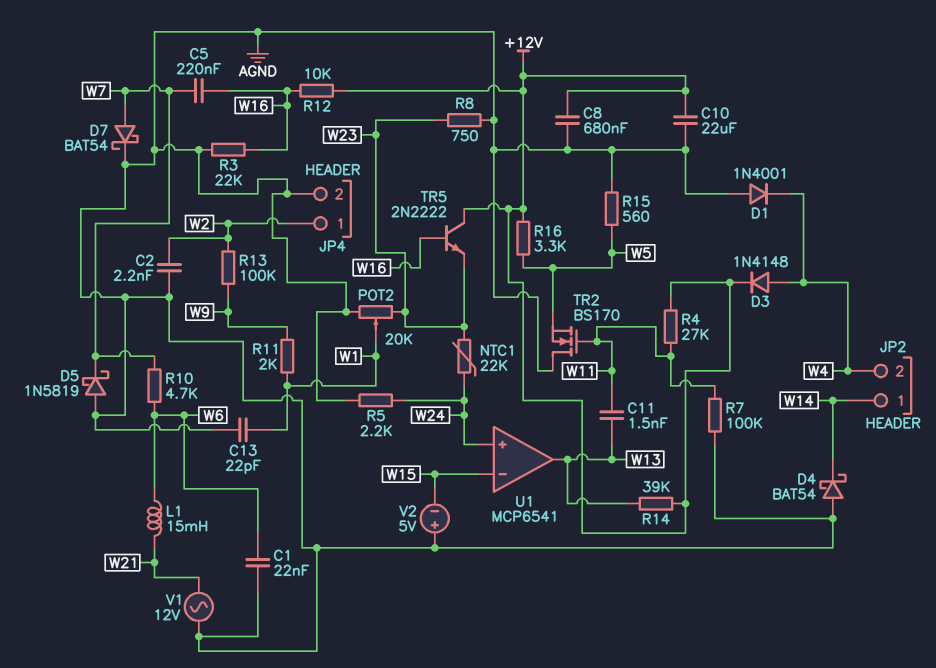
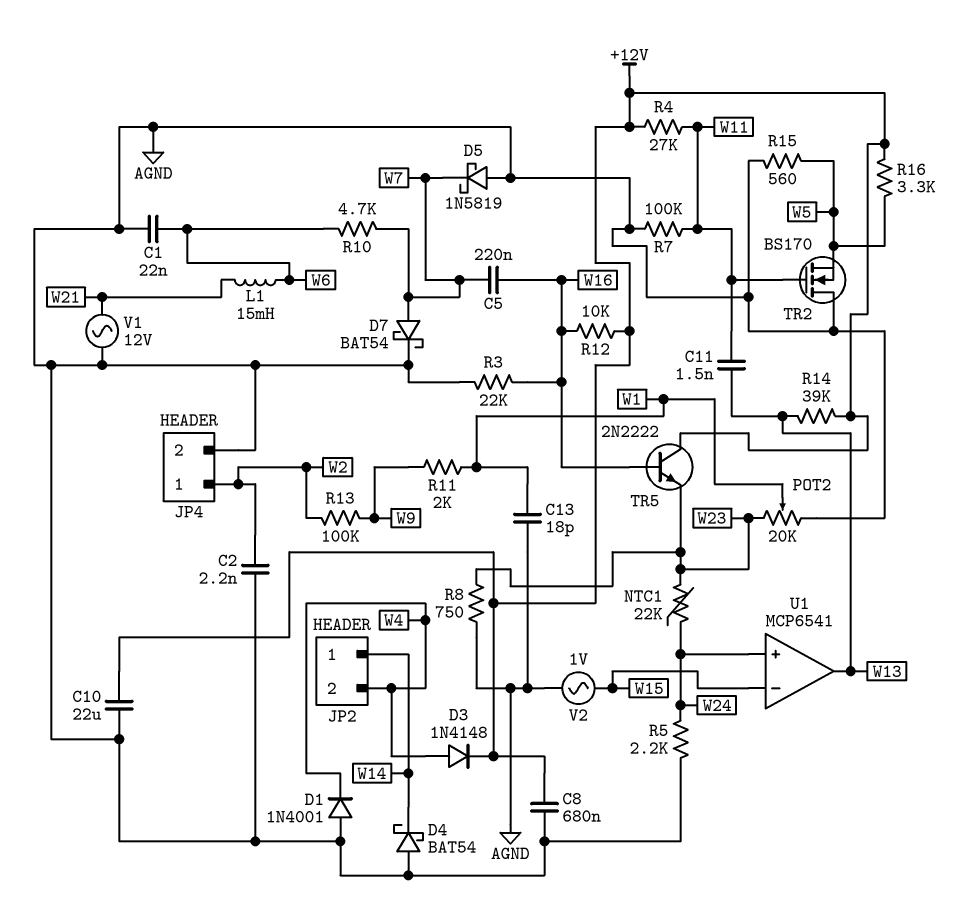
C13: 22pF (AGND, W1) -> 18pF (AGND, W1)
V2: 5V (plus AGND, minus W15) -> AC 1V (AGND, W15)

